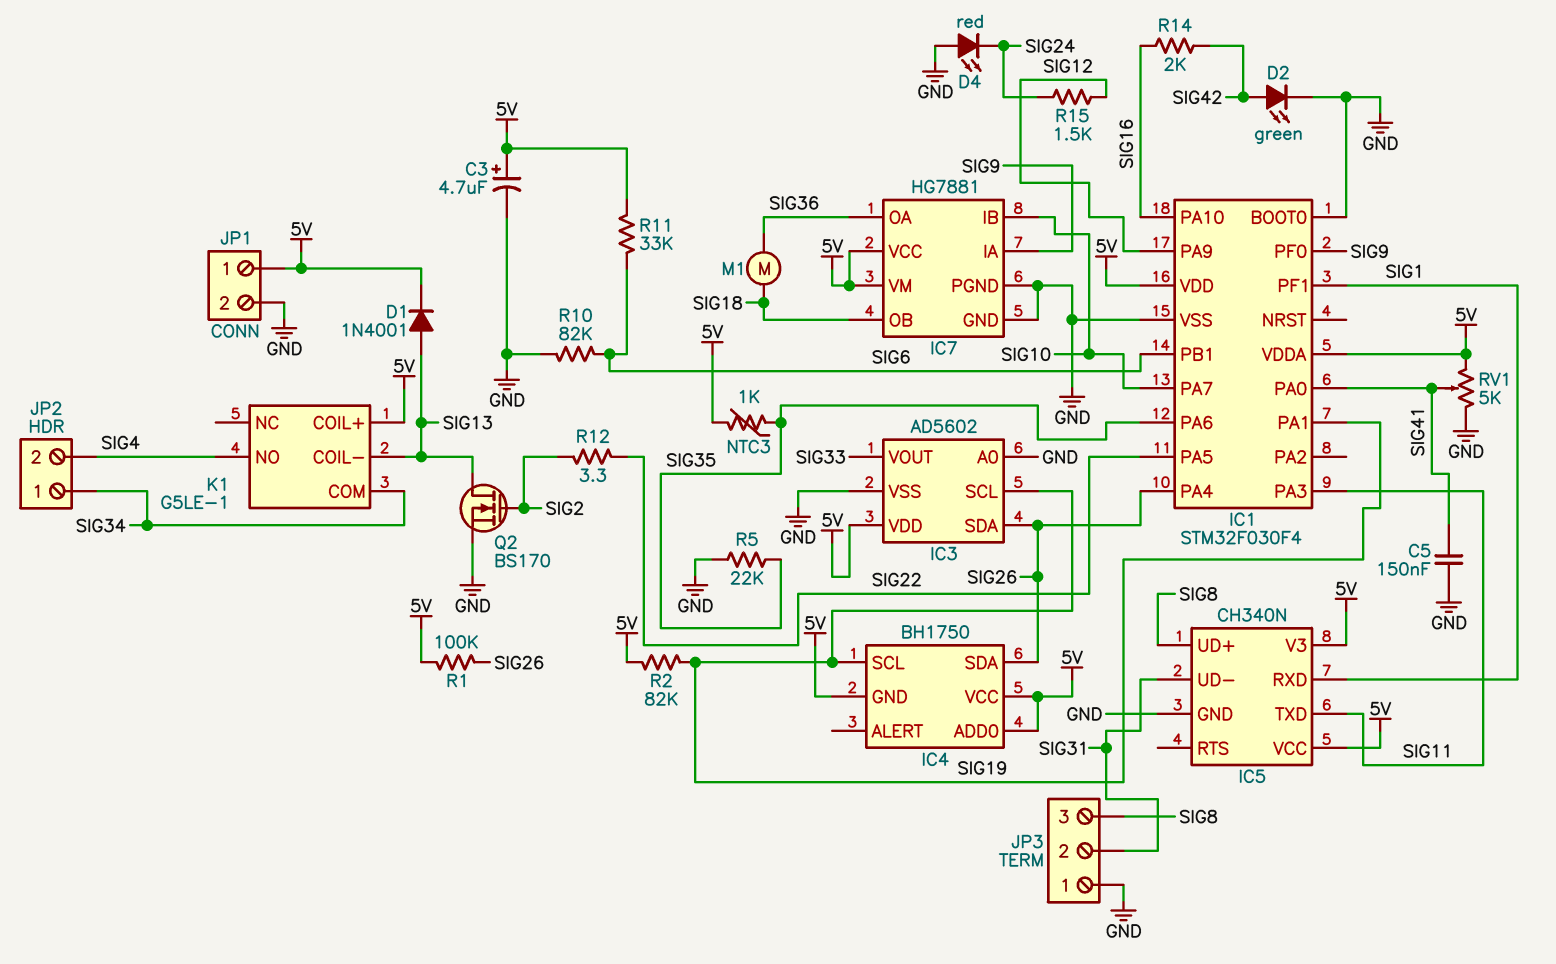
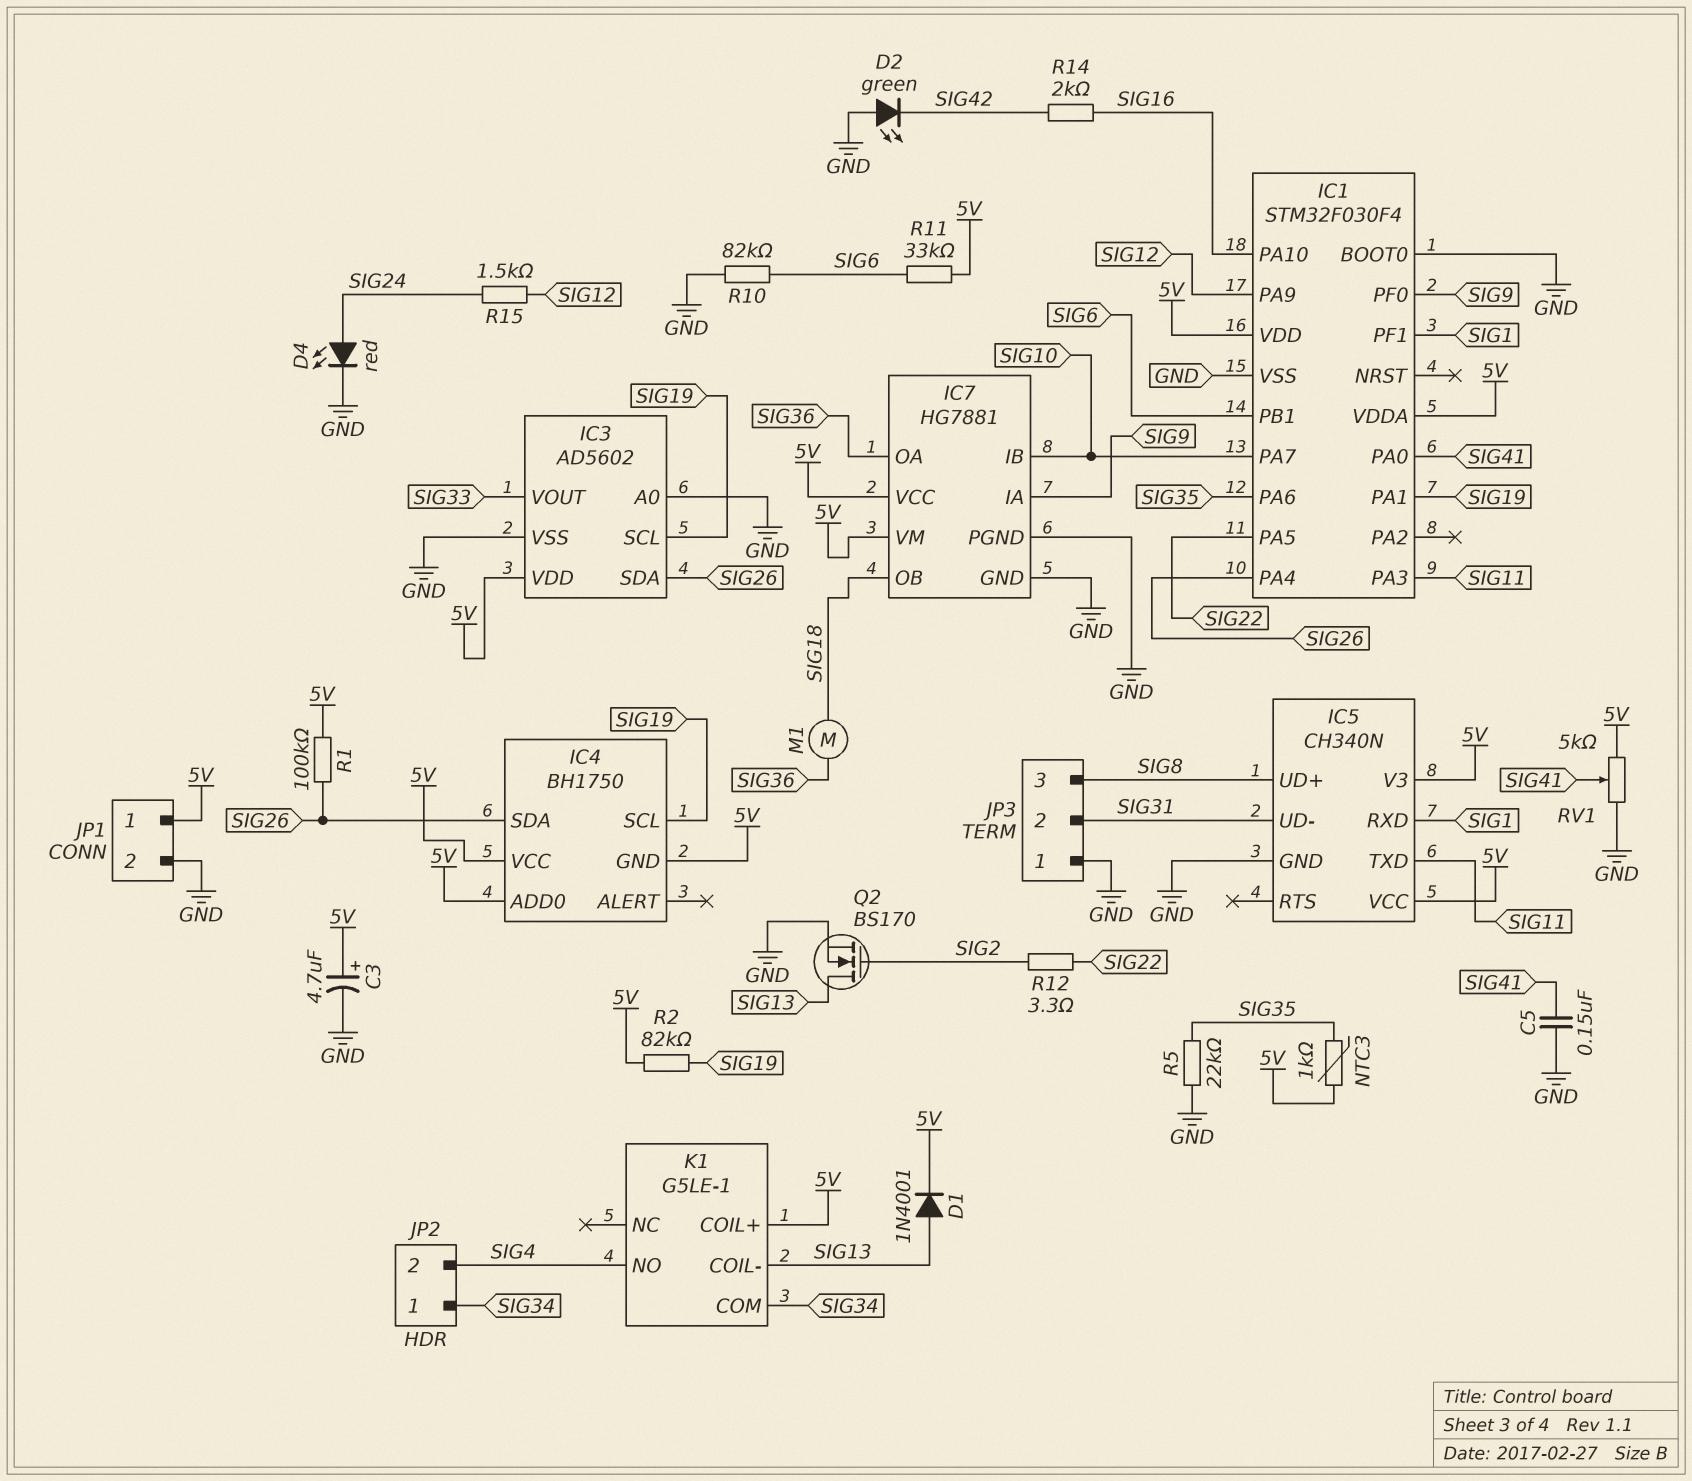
D2: LED green (A SIG42, K GND) -> LED green (A GND, K SIG42)
D4: LED red (A GND, K SIG24) -> LED red (A SIG24, K GND)

